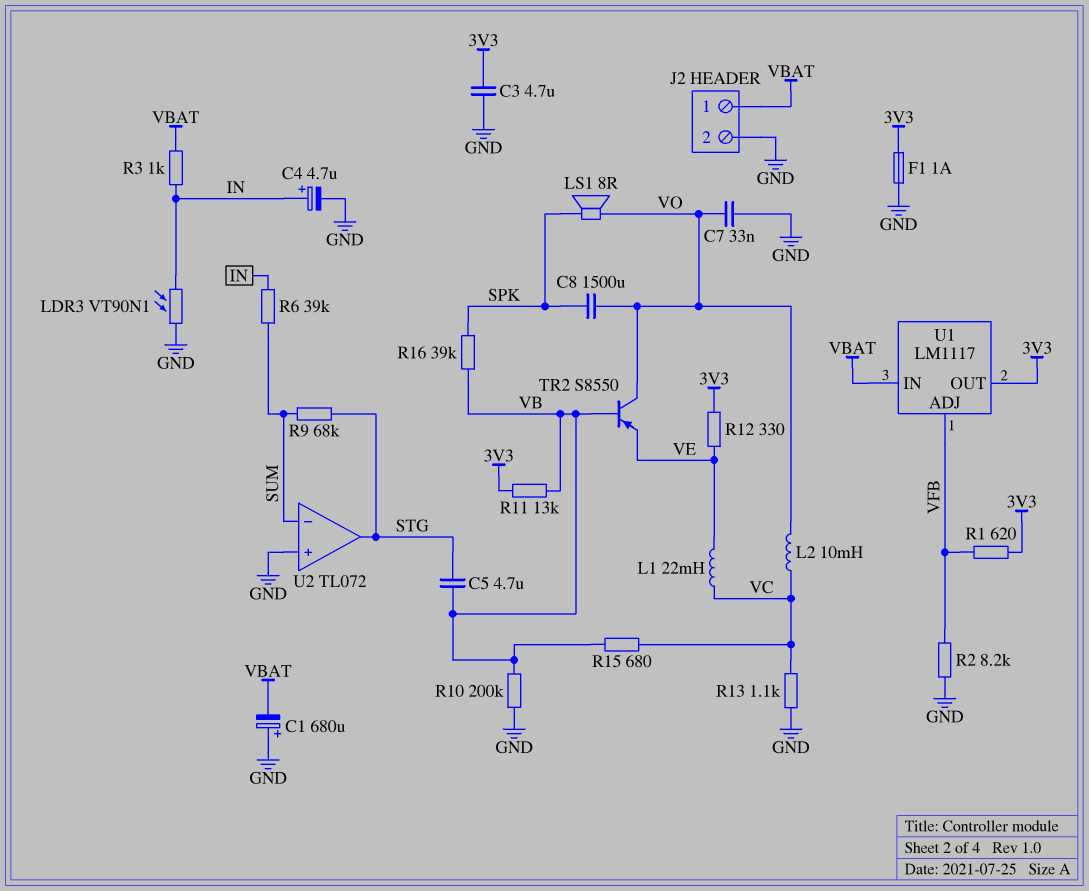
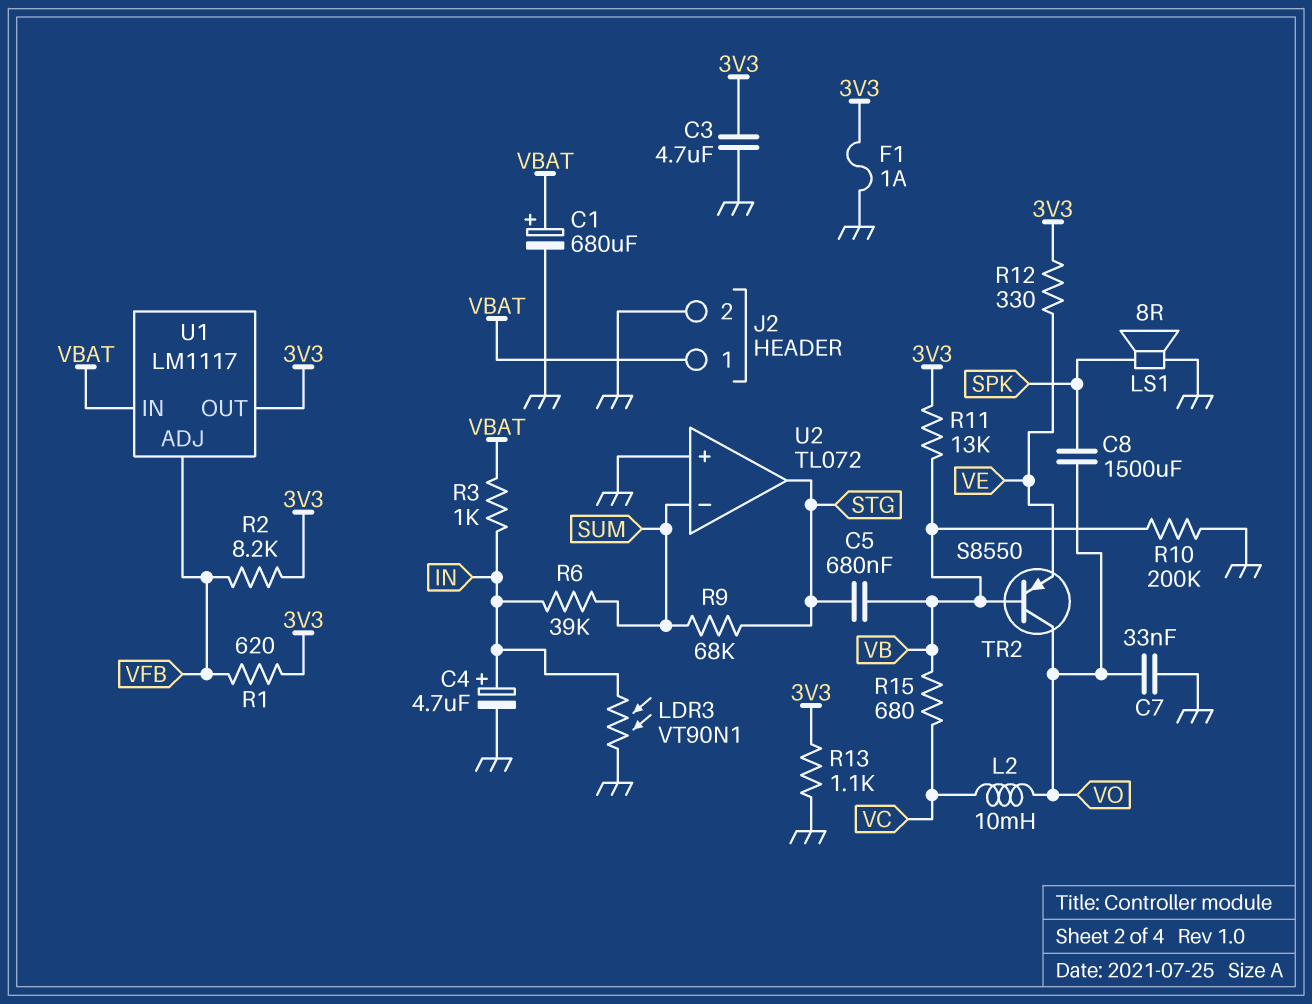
C1: 680uF (plus GND, minus VBAT) -> 680uF (plus VBAT, minus GND)
C5: 4.7uF (STG, VB) -> 680nF (STG, VB)
L1: 22mH (VC, VE) -> none
LS1: speaker 8R (SPK, VO) -> speaker 8R (GND, SPK)
R2: 8.2k (GND, VFB) -> 8.2k (3V3, VFB)
R13: 1.1k (GND, VC) -> 1.1k (3V3, GND)
R16: 39k (SPK, VB) -> none

